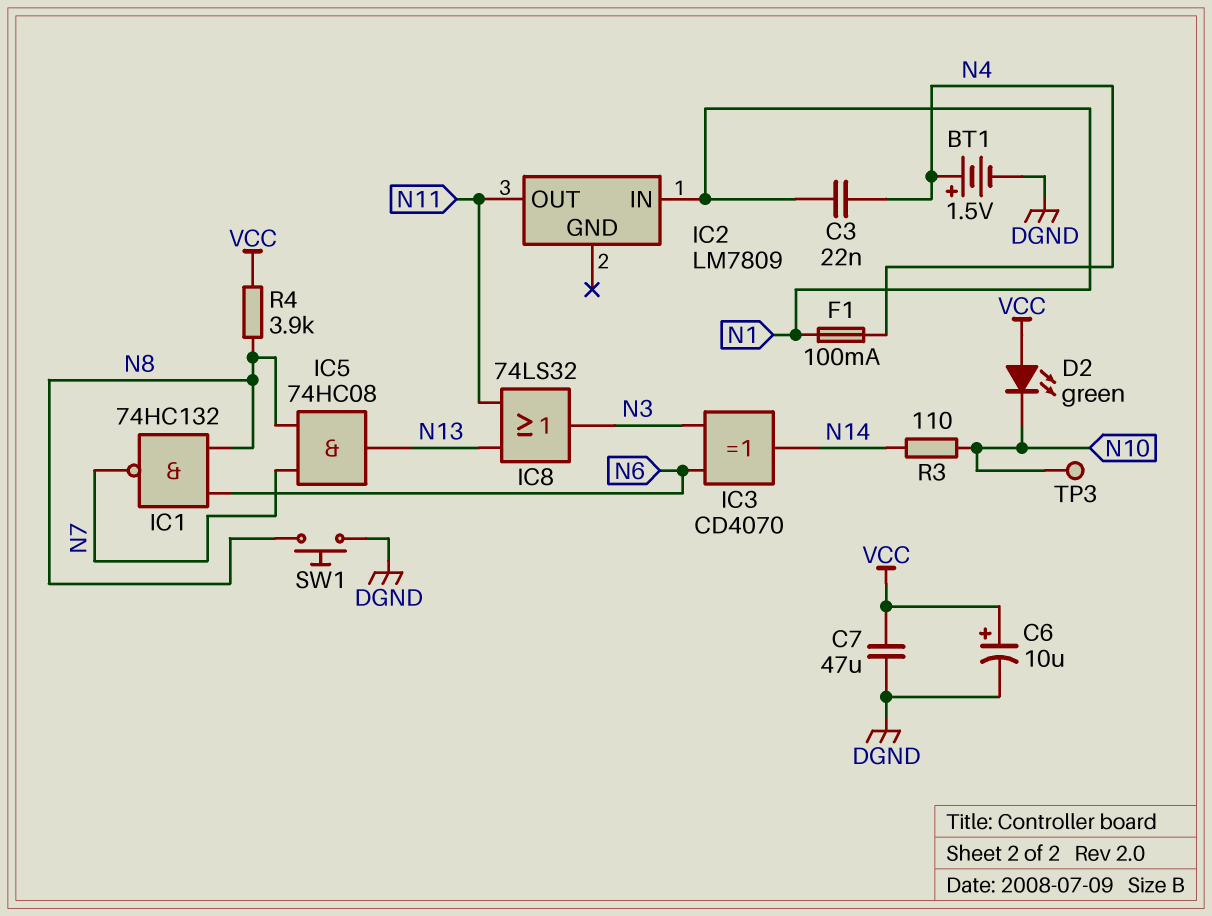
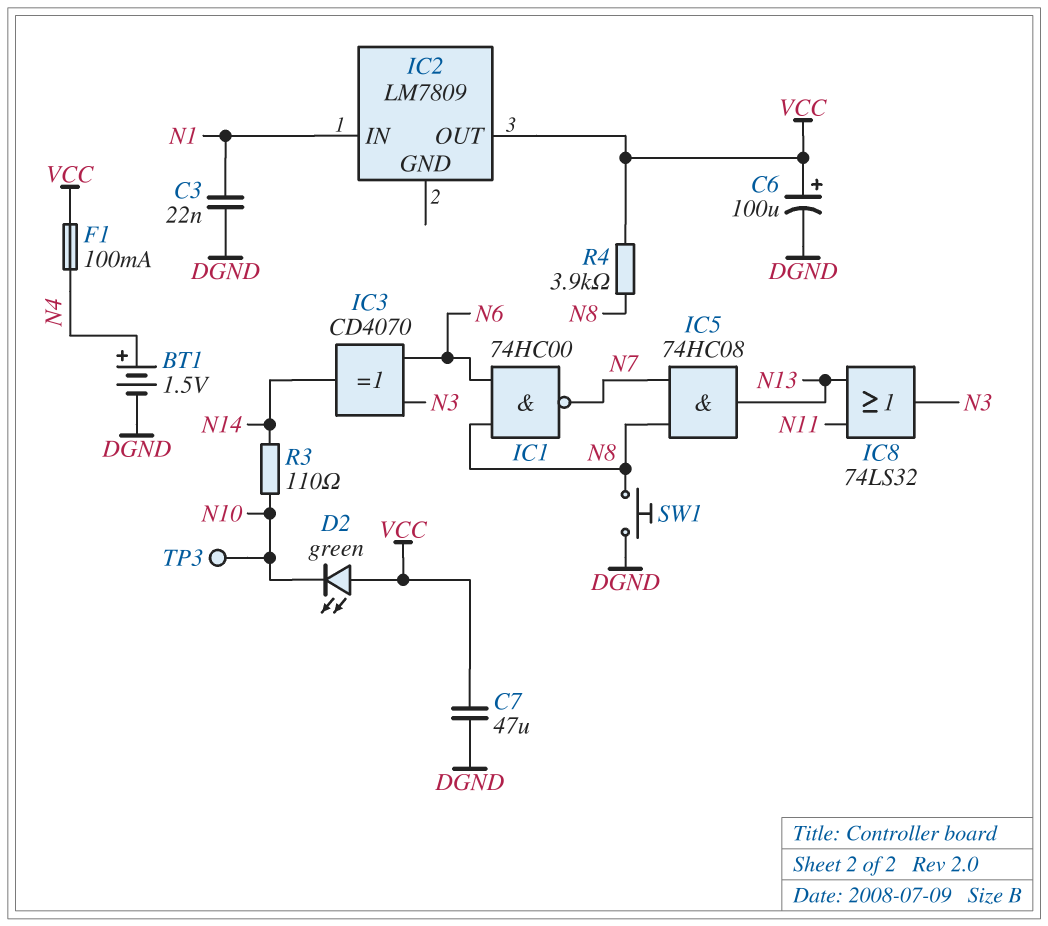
C3: 22nF (N1, N4) -> 22nF (DGND, N1)
C6: 10uF (plus VCC, minus DGND) -> 100uF (plus VCC, minus DGND)
F1: 100mA (N1, N4) -> 100mA (N4, VCC)
IC1: NAND 74HC132 (in N6, in N8, out N7) -> NAND 74HC00 (in N6, in N8, out N7)
IC2 pin OUT: N11 -> VCC

